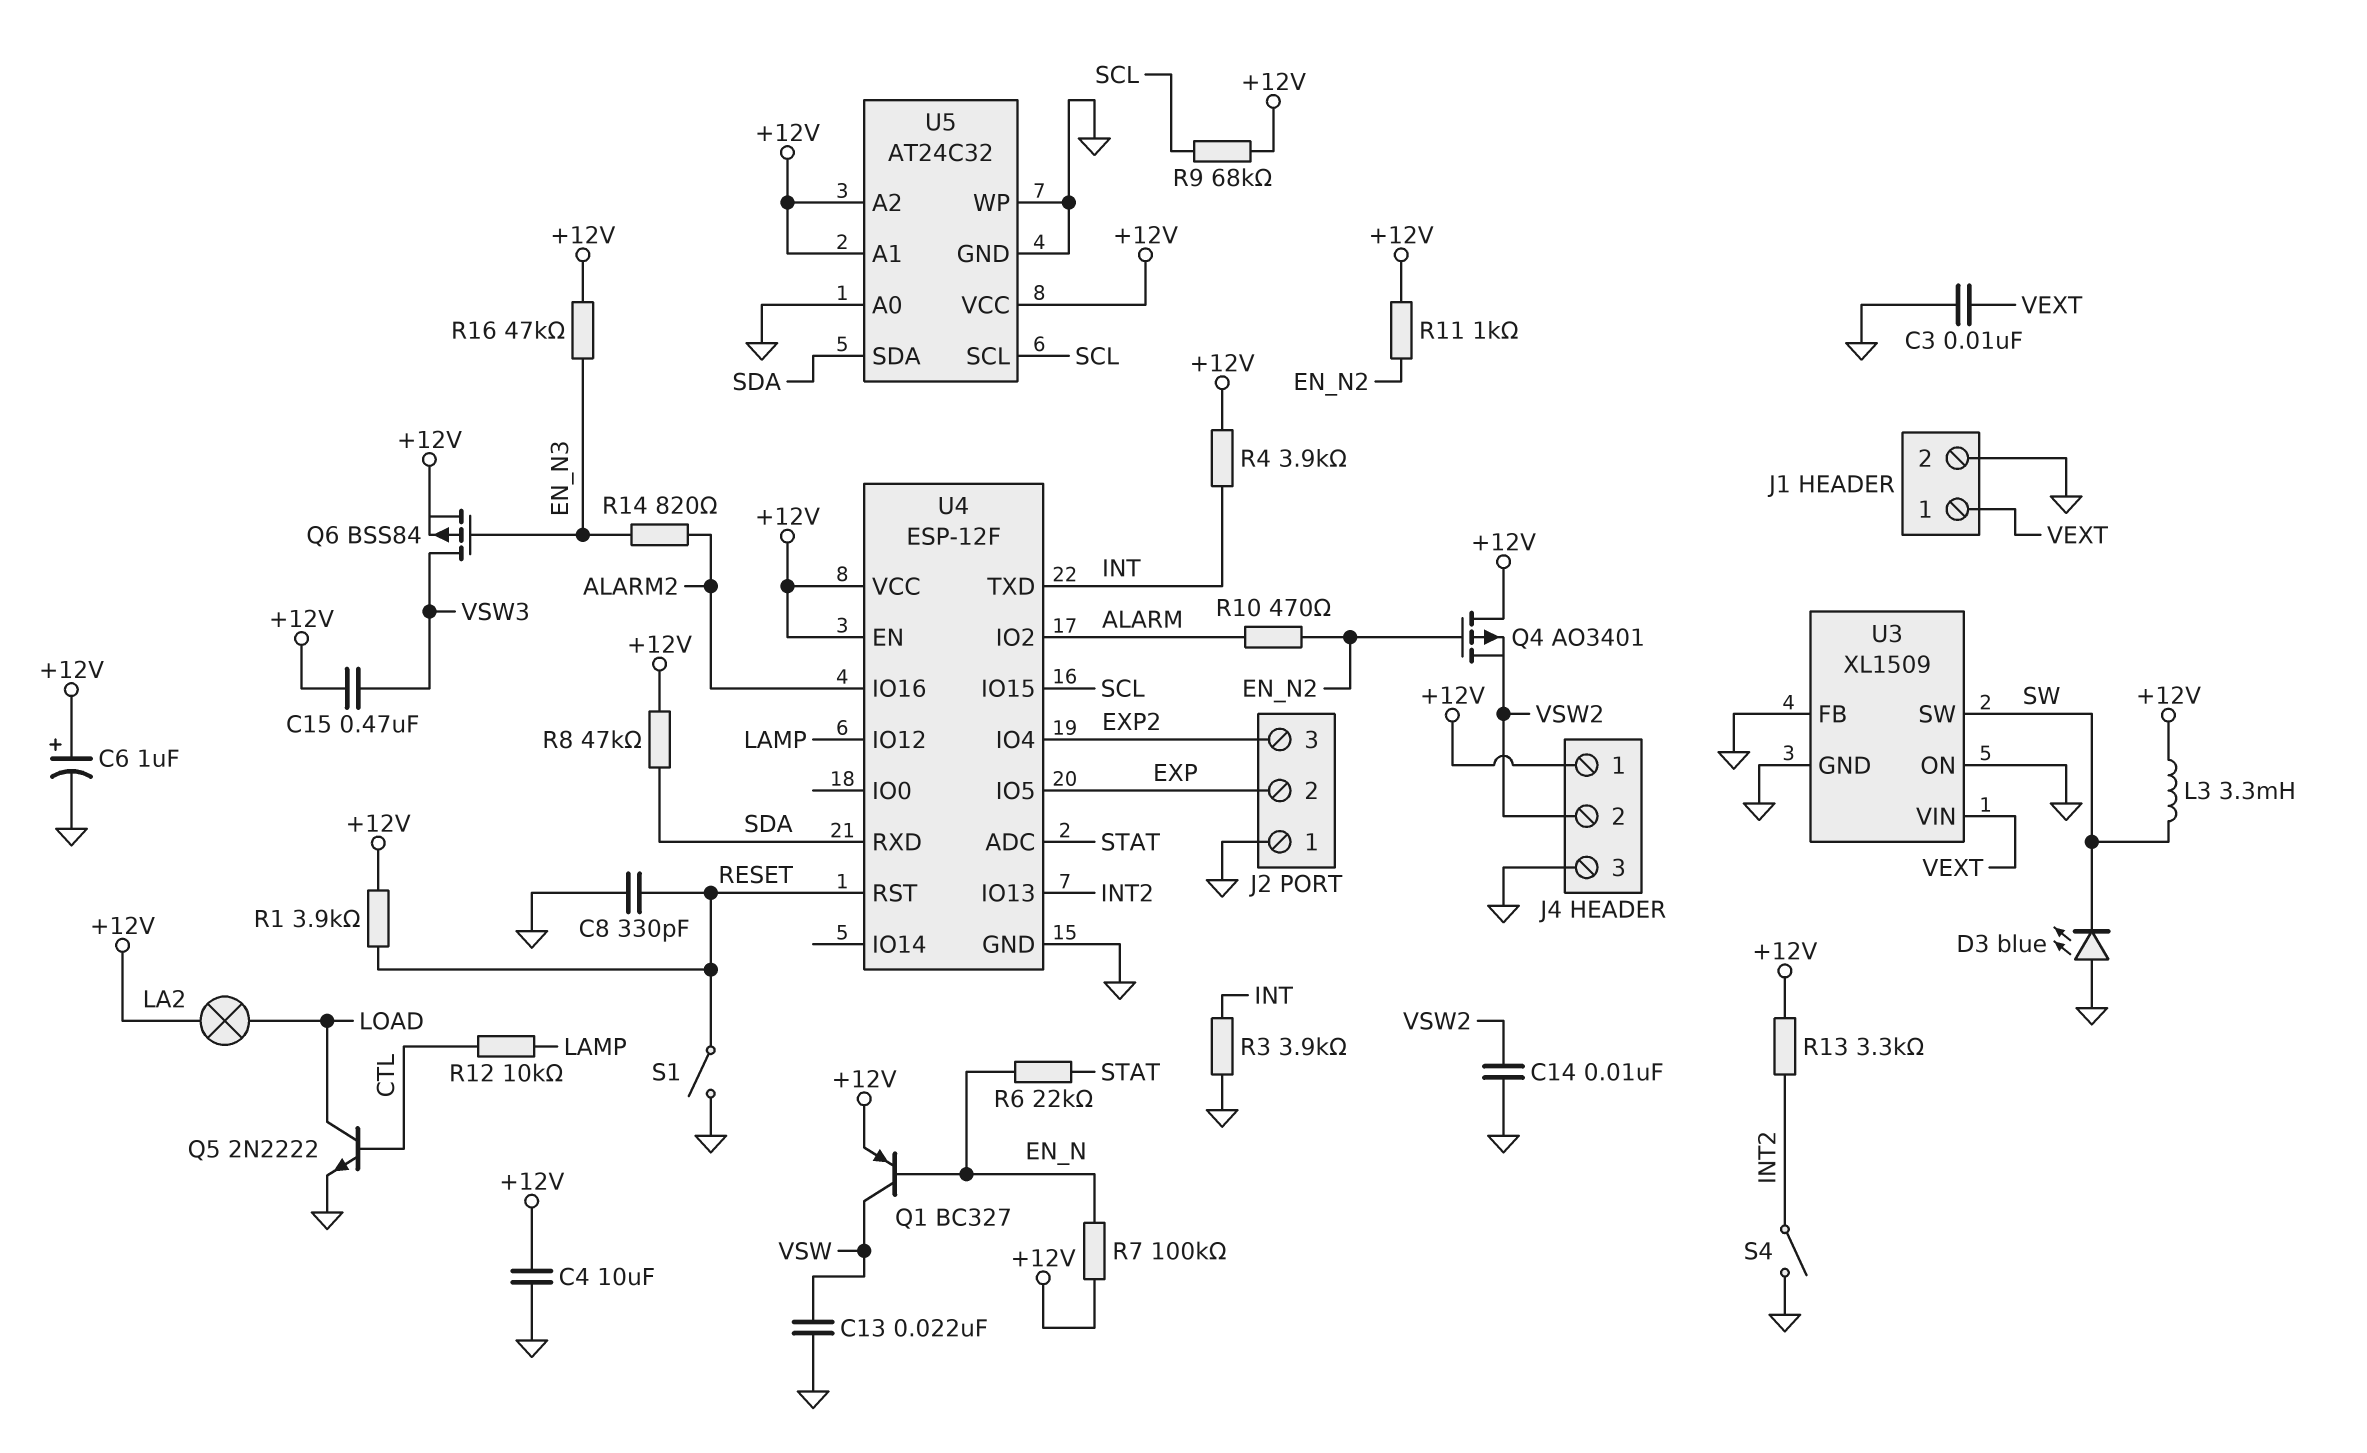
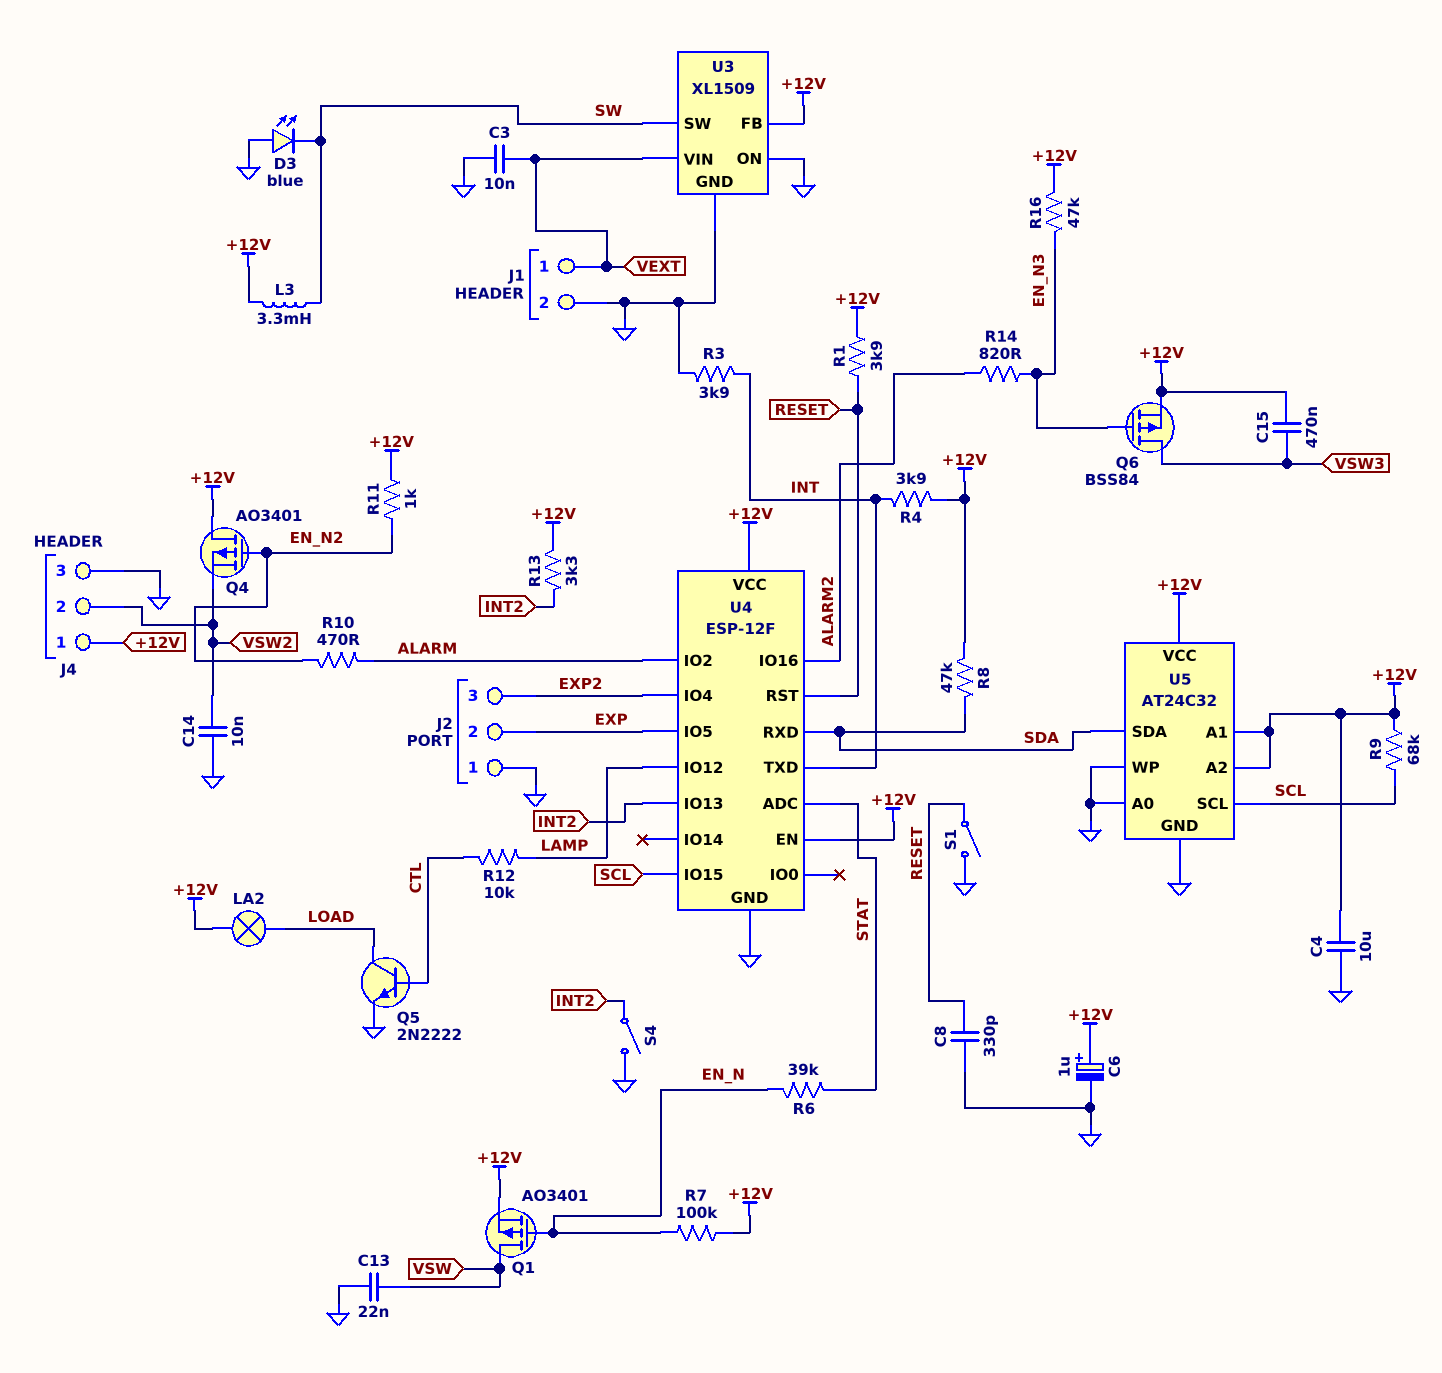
Q1: PNP BC327 (B EN_N, C VSW, E +12V) -> PMOS AO3401 (G EN_N, D VSW, S +12V)
R6: 22k (EN_N, STAT) -> 39k (EN_N, STAT)
U3 pin FB: GND -> +12V

